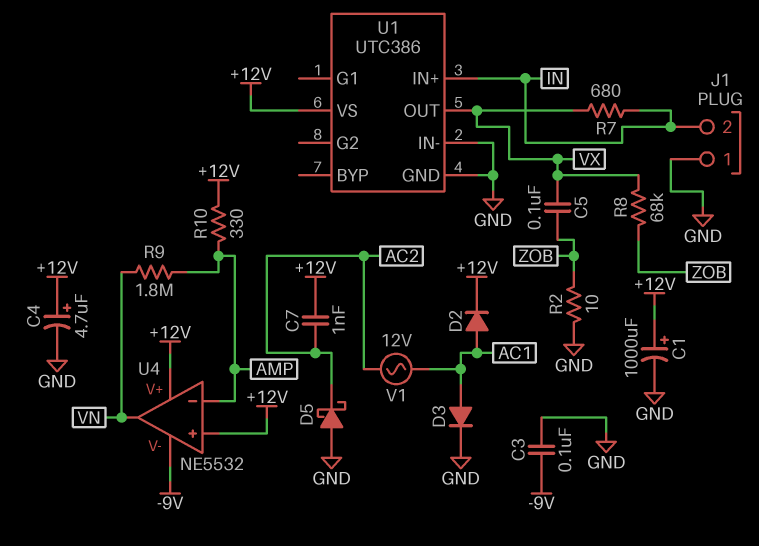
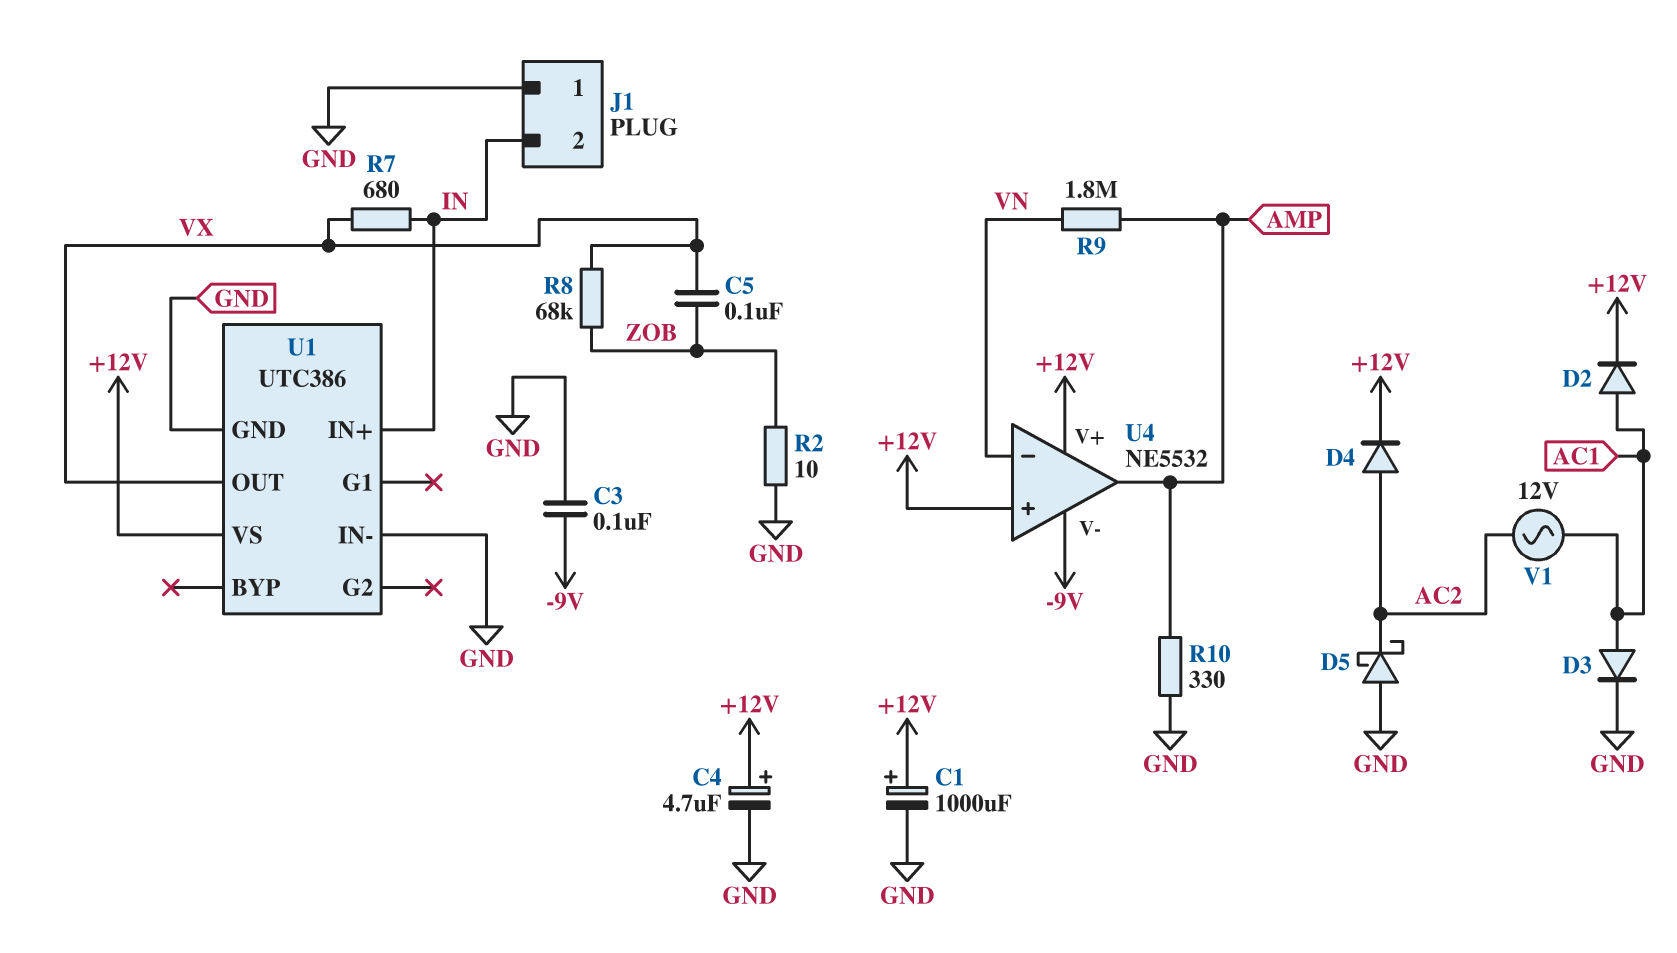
C7: 1nF (+12V, AC2) -> none
D4: none -> diode (A AC2, K +12V)
R10: 330 (+12V, AMP) -> 330 (AMP, GND)
U4 pin in-: AMP -> VN
U4 pin out: VN -> AMP

